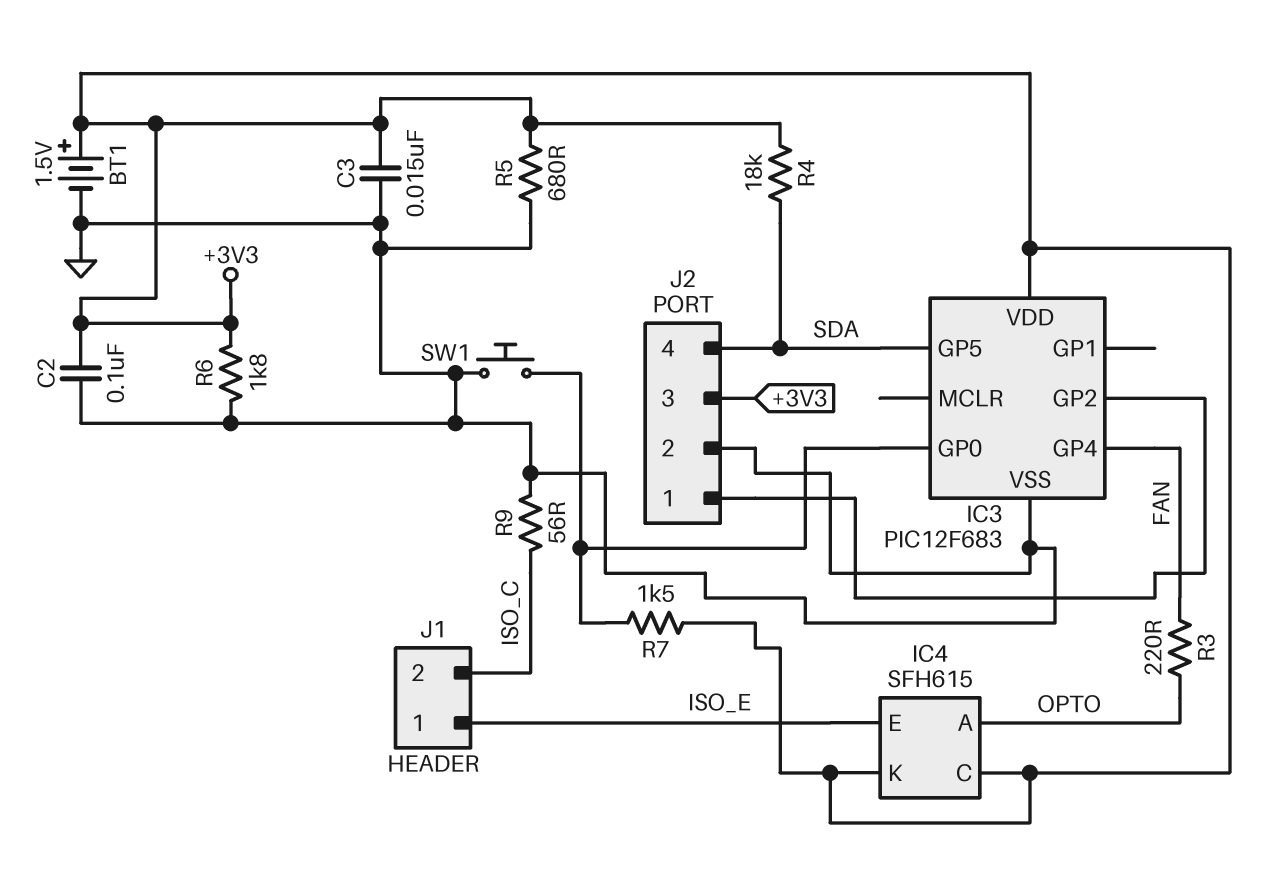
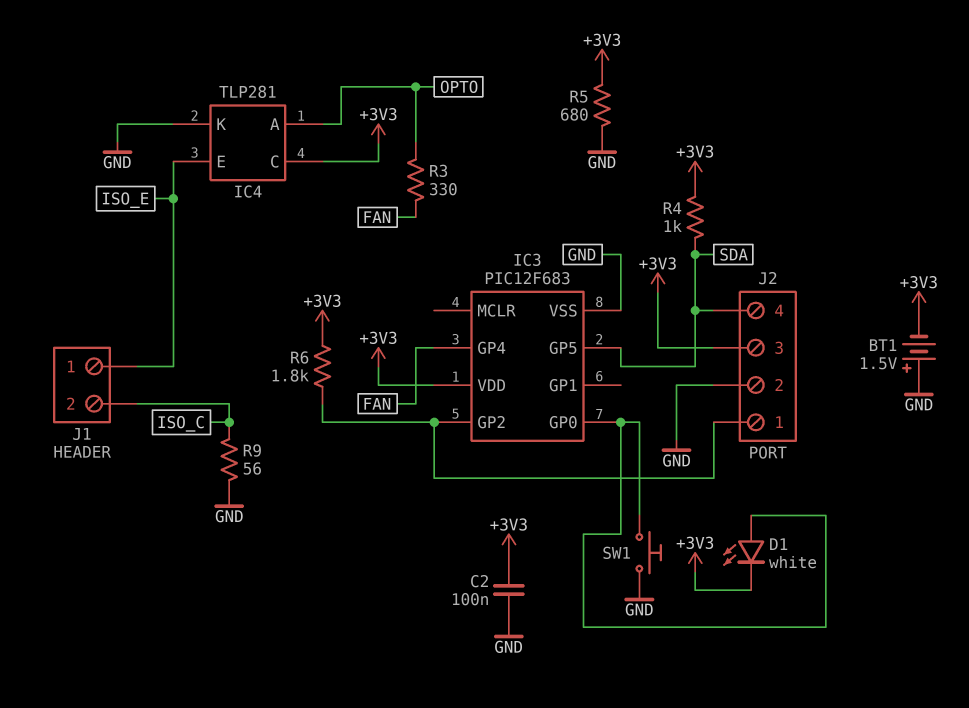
BT1: 1.5V (plus +3V3, minus GND) -> 1.5V (plus GND, minus +3V3)
C3: 15nF (+3V3, GND) -> none
D1: none -> LED white (A IC3/GP0, K +3V3)
IC4: SFH615 -> TLP281
IC4 pin K: +3V3 -> GND
R3: 220 (FAN, OPTO) -> 330 (FAN, OPTO)
R4: 18k (+3V3, SDA) -> 1k (+3V3, SDA)
R6: 1.8k (+3V3, GND) -> 1.8k (+3V3, IC3/GP2)
R7: 1.5k (+3V3, IC3/GP0) -> none

